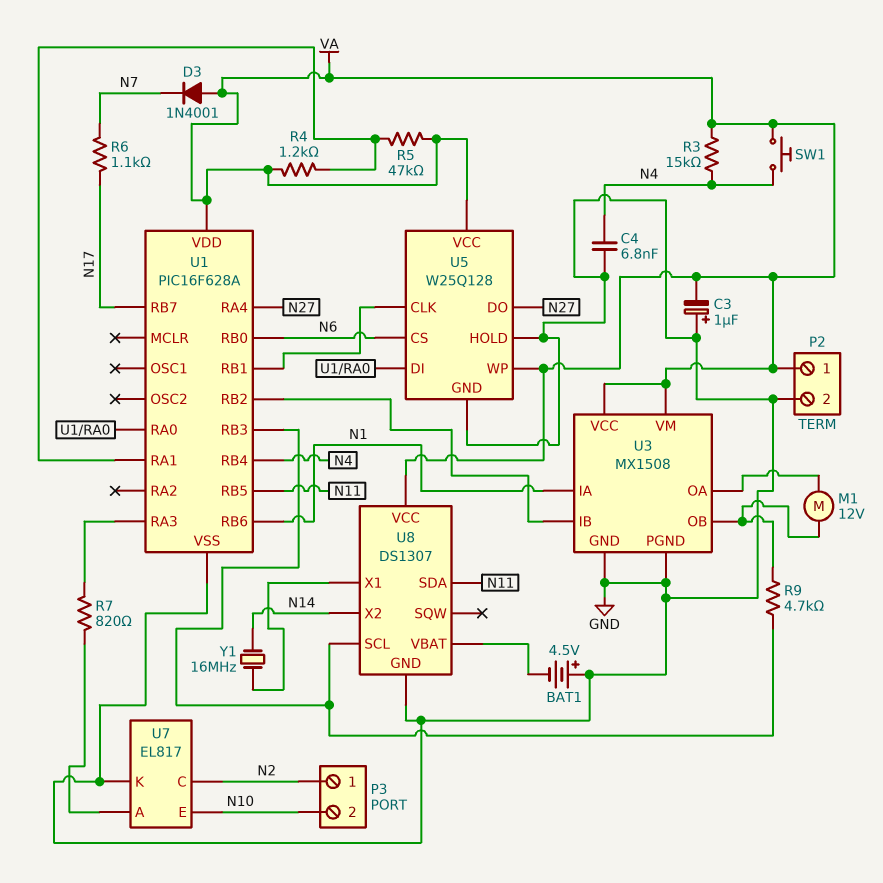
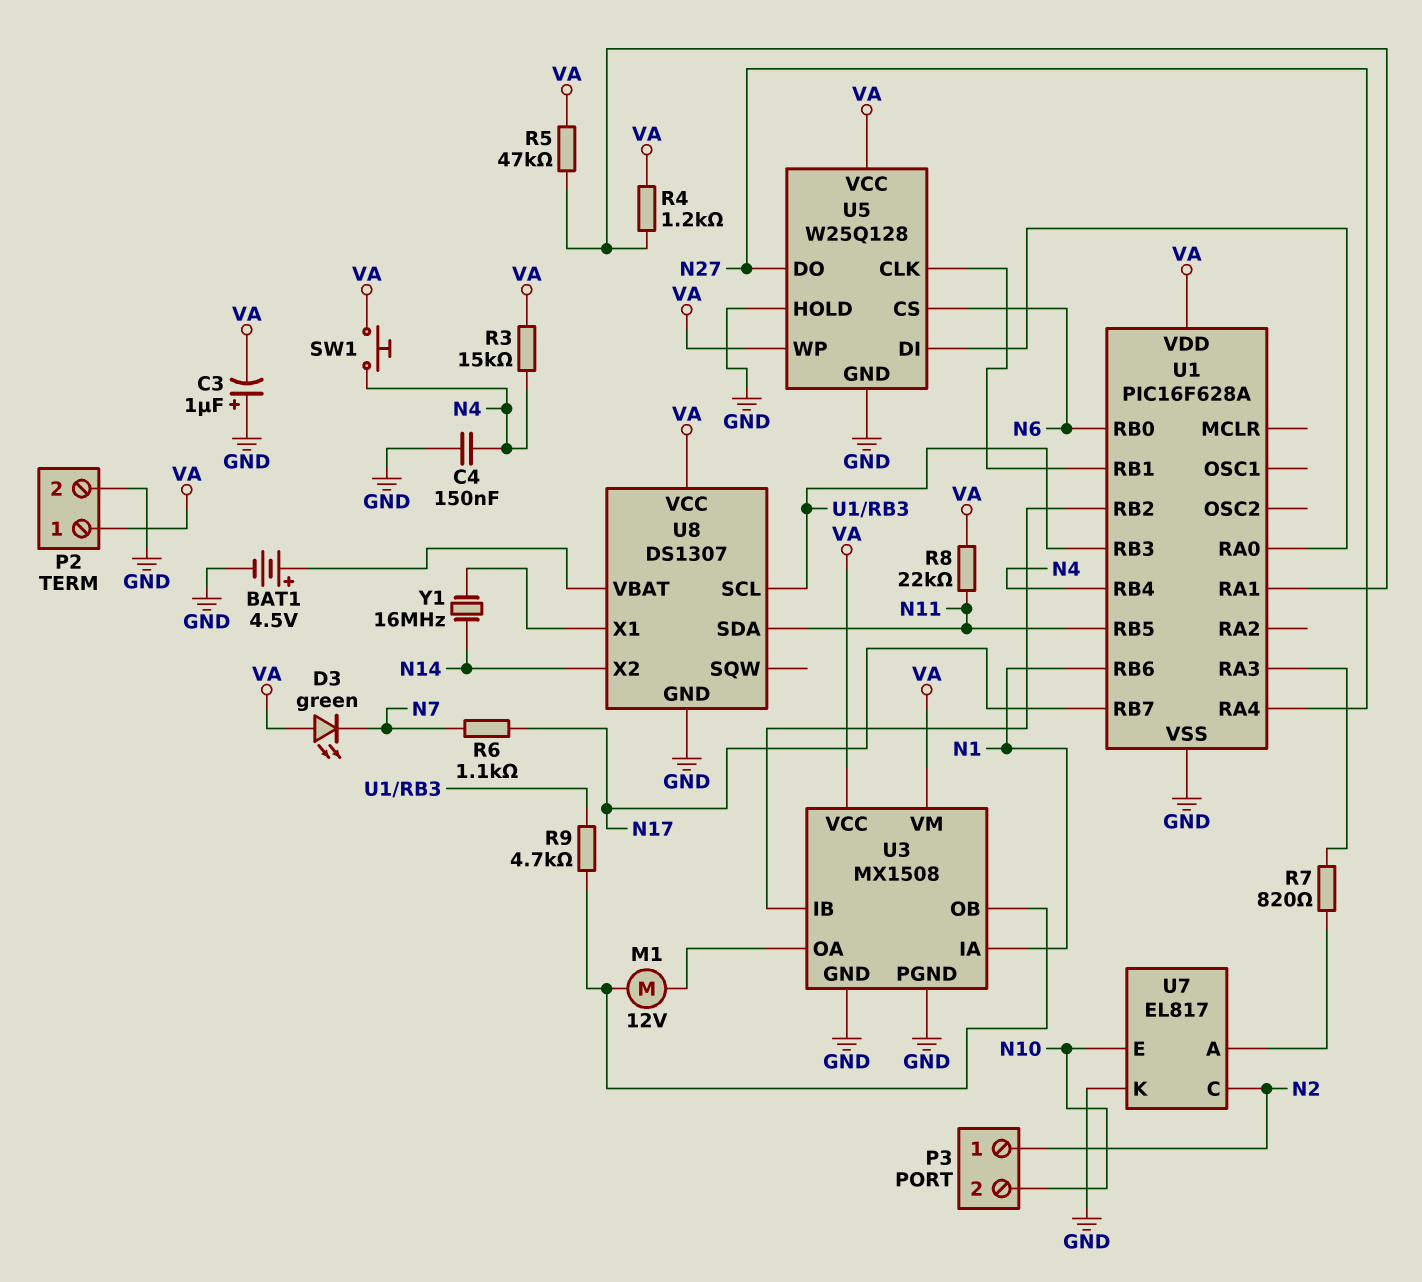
BAT1: 4.5V (plus GND, minus U8/VBAT) -> 4.5V (plus U8/VBAT, minus GND)
C4: 6.8nF (GND, N4) -> 150nF (GND, N4)
D3: diode 1N4001 (A VA, K N7) -> LED green (A VA, K N7)
R8: none -> 22k (N11, VA)

